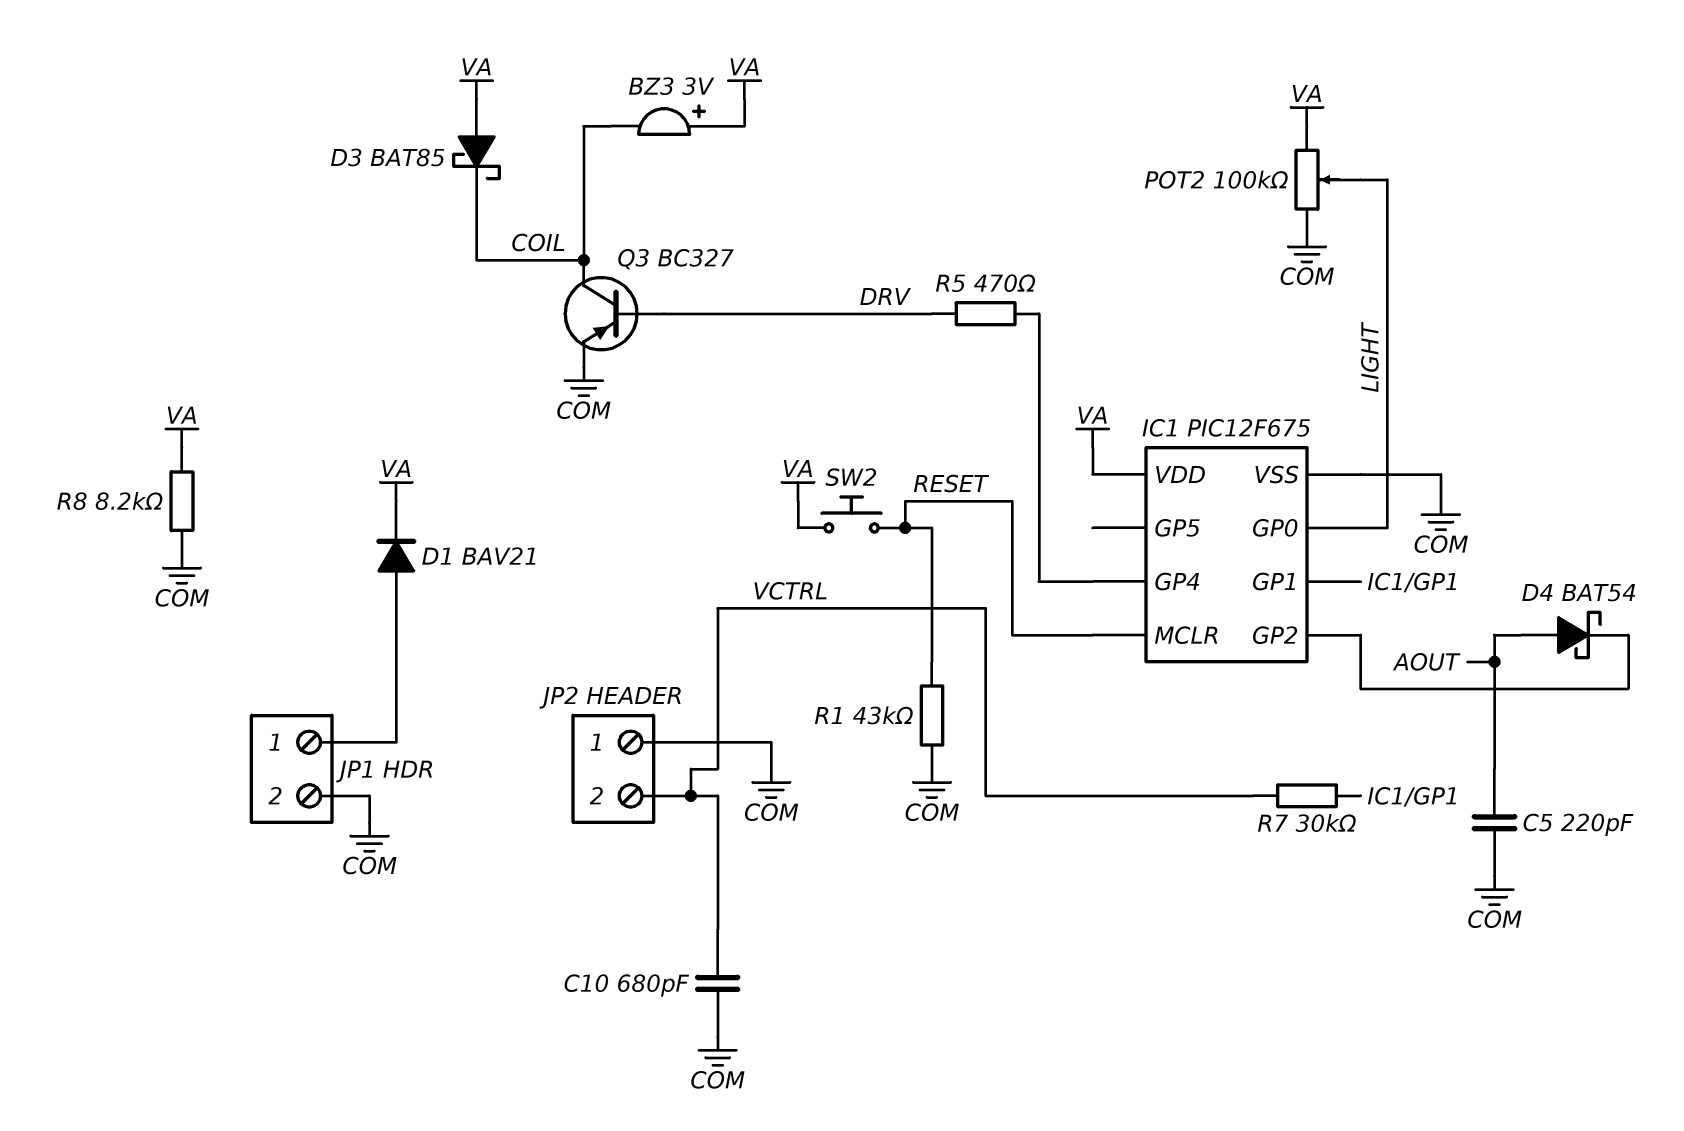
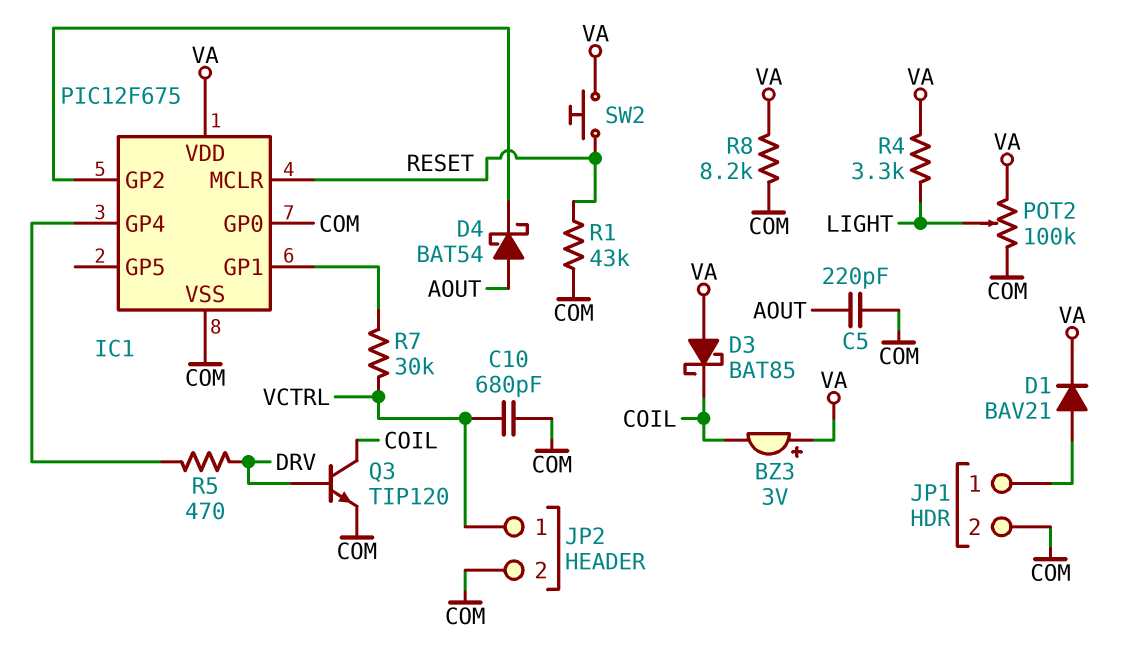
IC1 pin GP0: LIGHT -> COM
JP2 pin 1: COM -> VCTRL
JP2 pin 2: VCTRL -> COM
Q3: PNP BC327 (B DRV, C COIL, E COM) -> NPN TIP120 (B DRV, C COIL, E COM)
R4: none -> 3.3k (LIGHT, VA)

